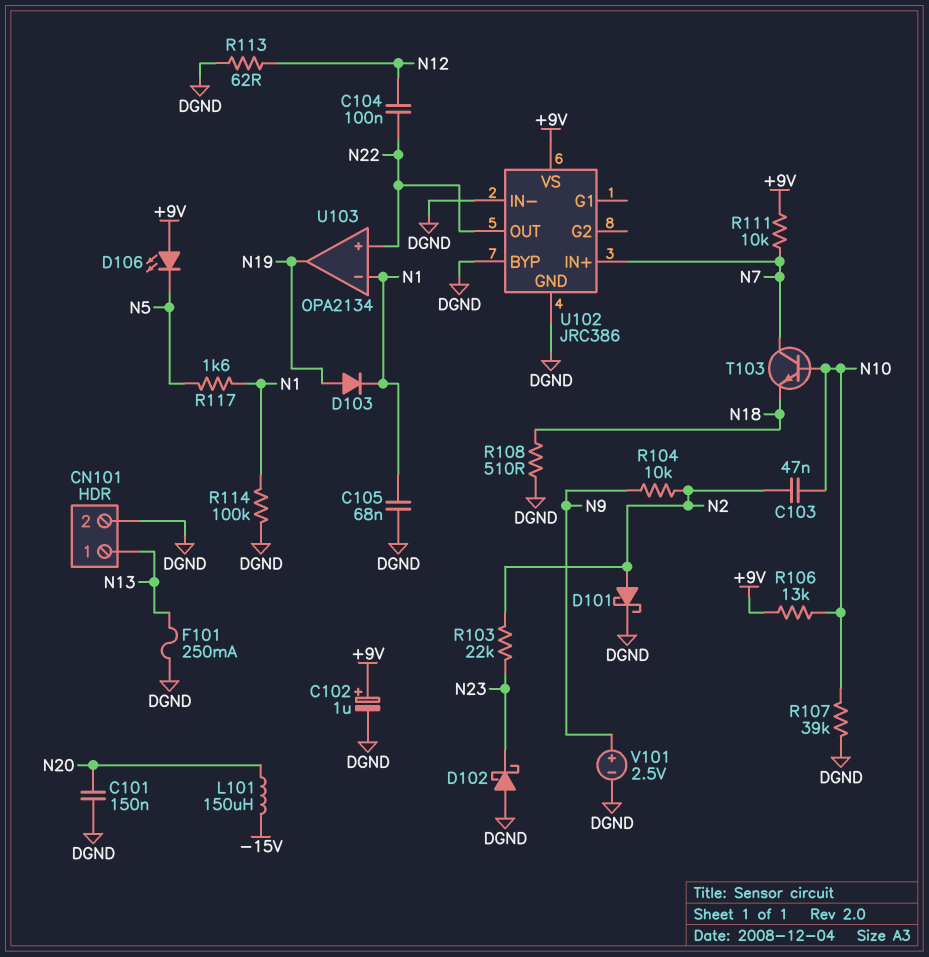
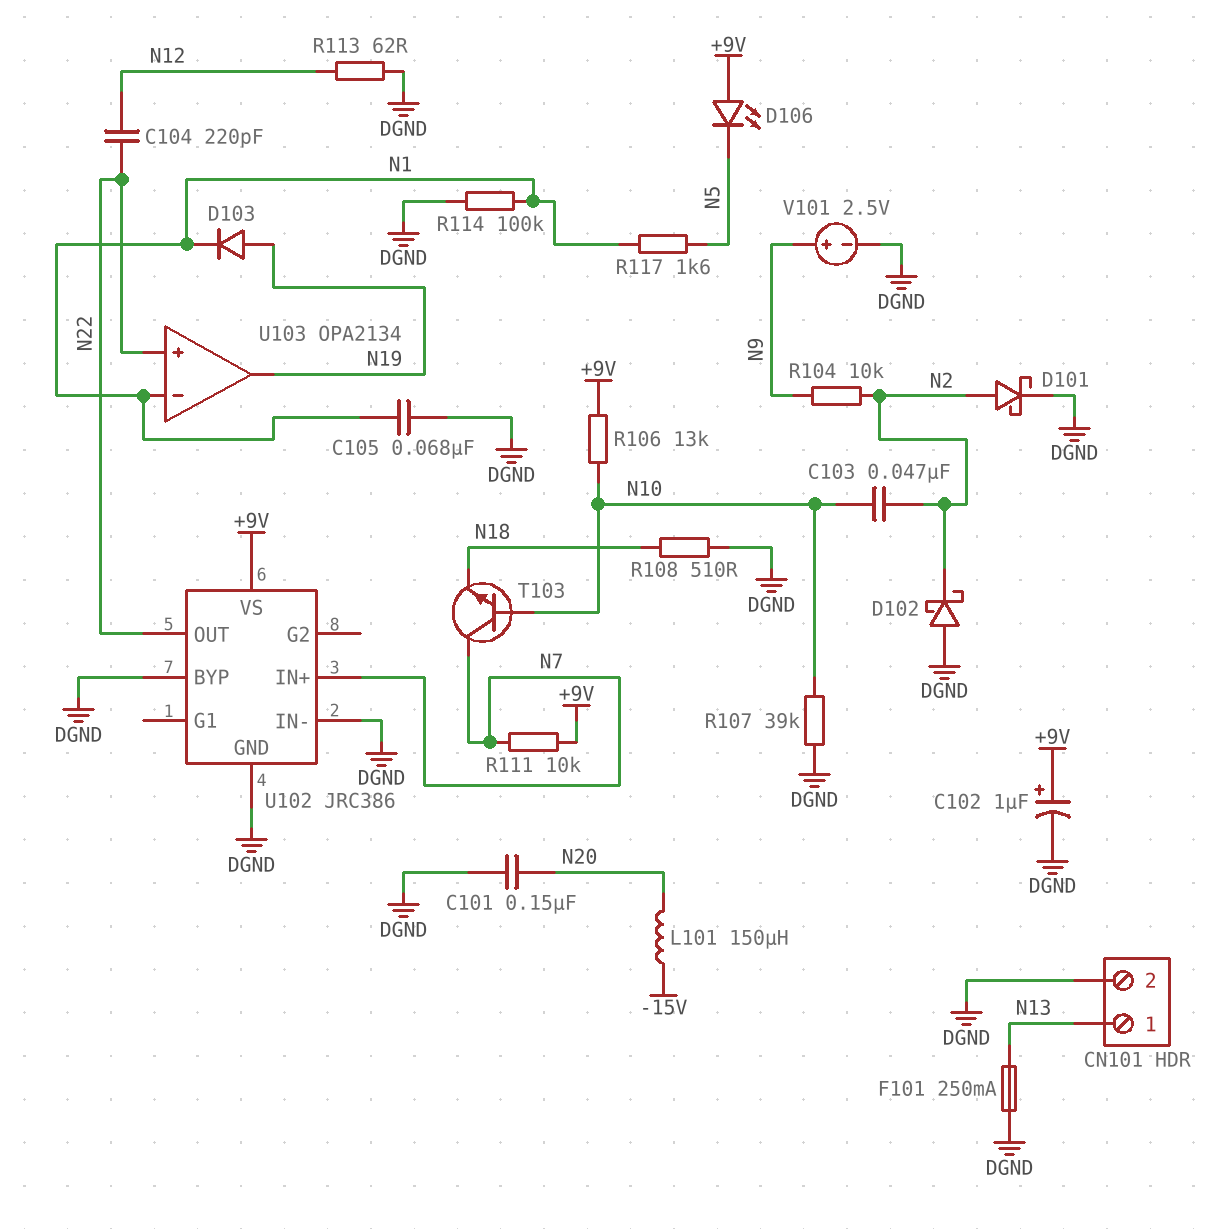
C104: 100nF (N12, N22) -> 220pF (N12, N22)
D102: schottky (A DGND, K N23) -> schottky (A DGND, K N2)
R103: 22k (N2, N23) -> none

